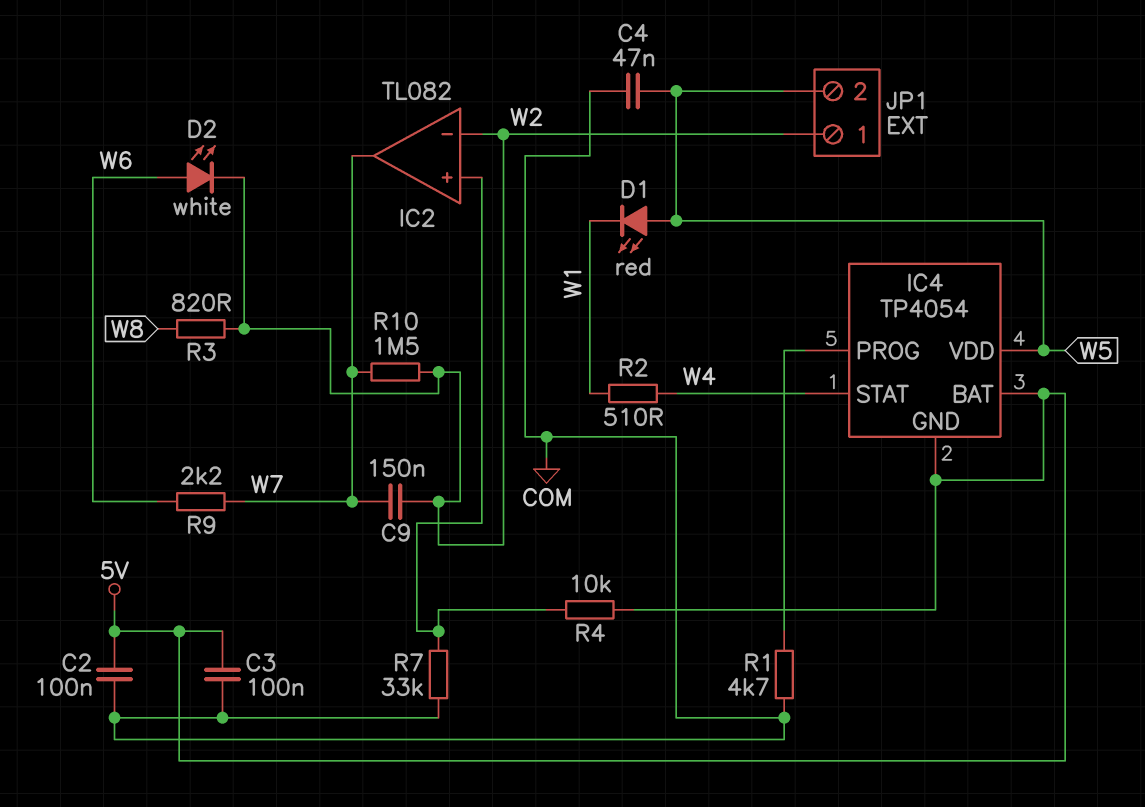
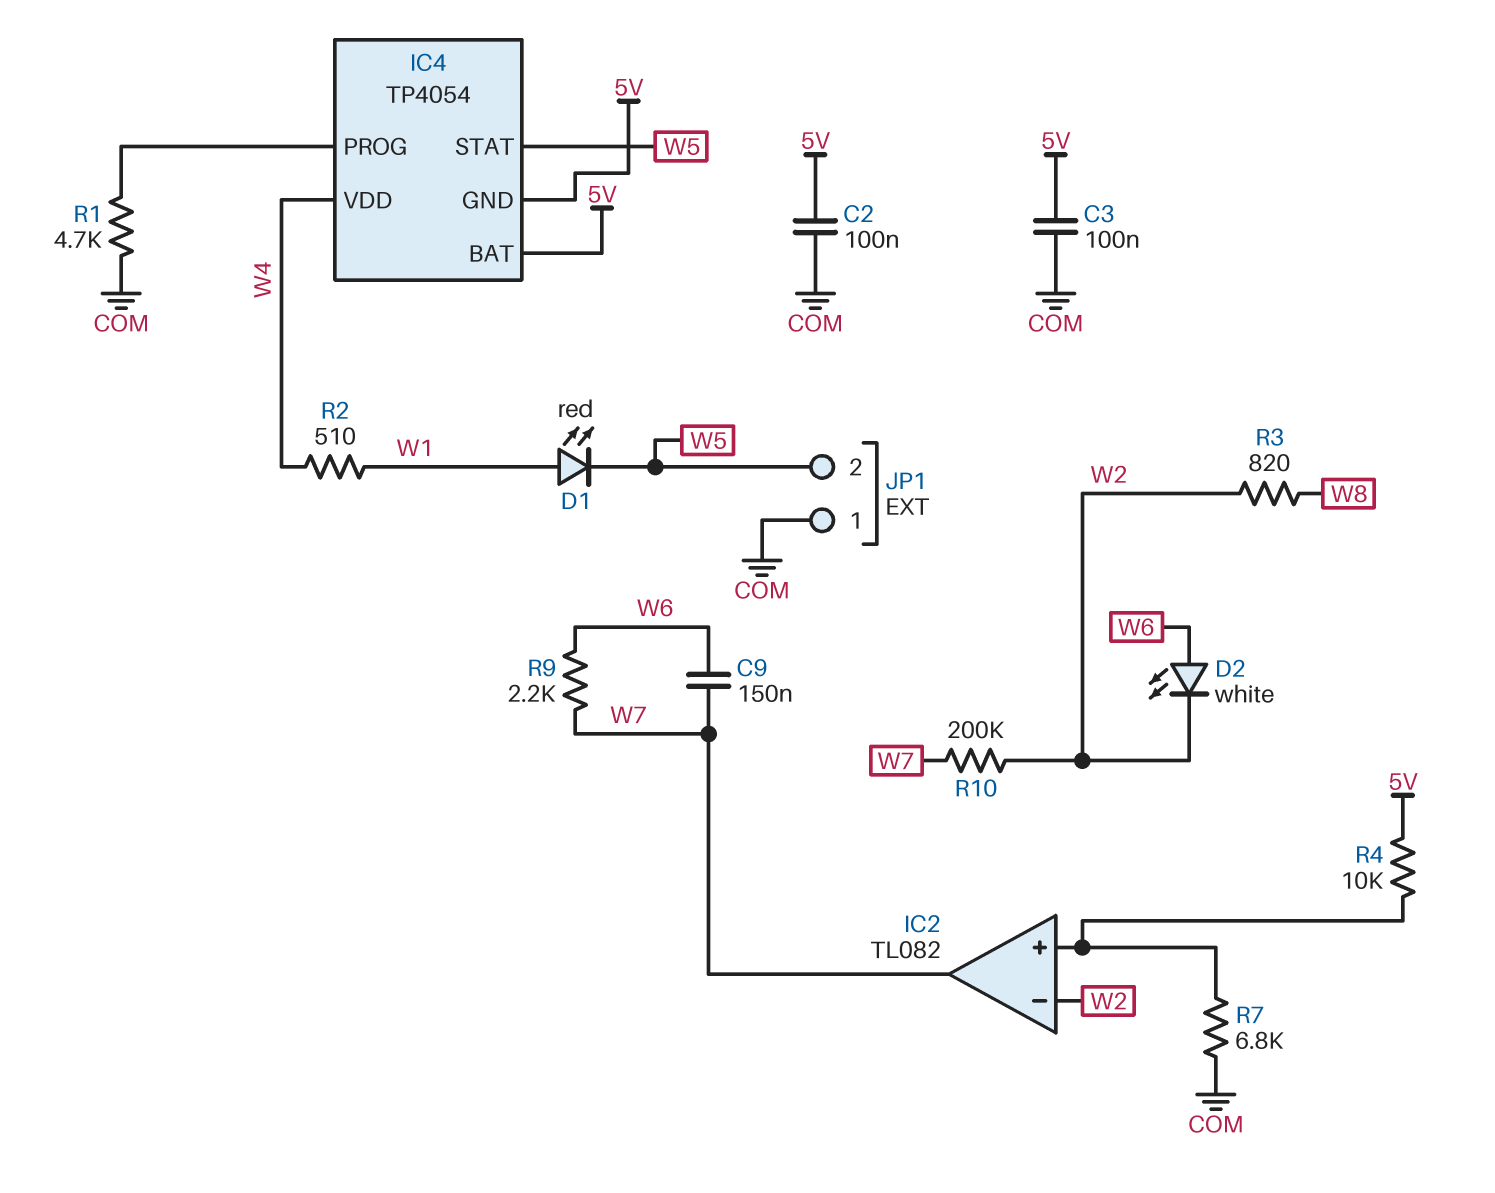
C4: 47nF (COM, W5) -> none
C9: 150nF (W2, W7) -> 150nF (W6, W7)
D1: LED red (A W5, K W1) -> LED red (A W1, K W5)
IC4 pin STAT: W4 -> W5
IC4 pin VDD: W5 -> W4
JP1 pin 1: W2 -> COM
R7: 33k (COM, IC2/in+) -> 6.8k (COM, IC2/in+)
R10: 1.5M (W2, W7) -> 200k (W2, W7)

